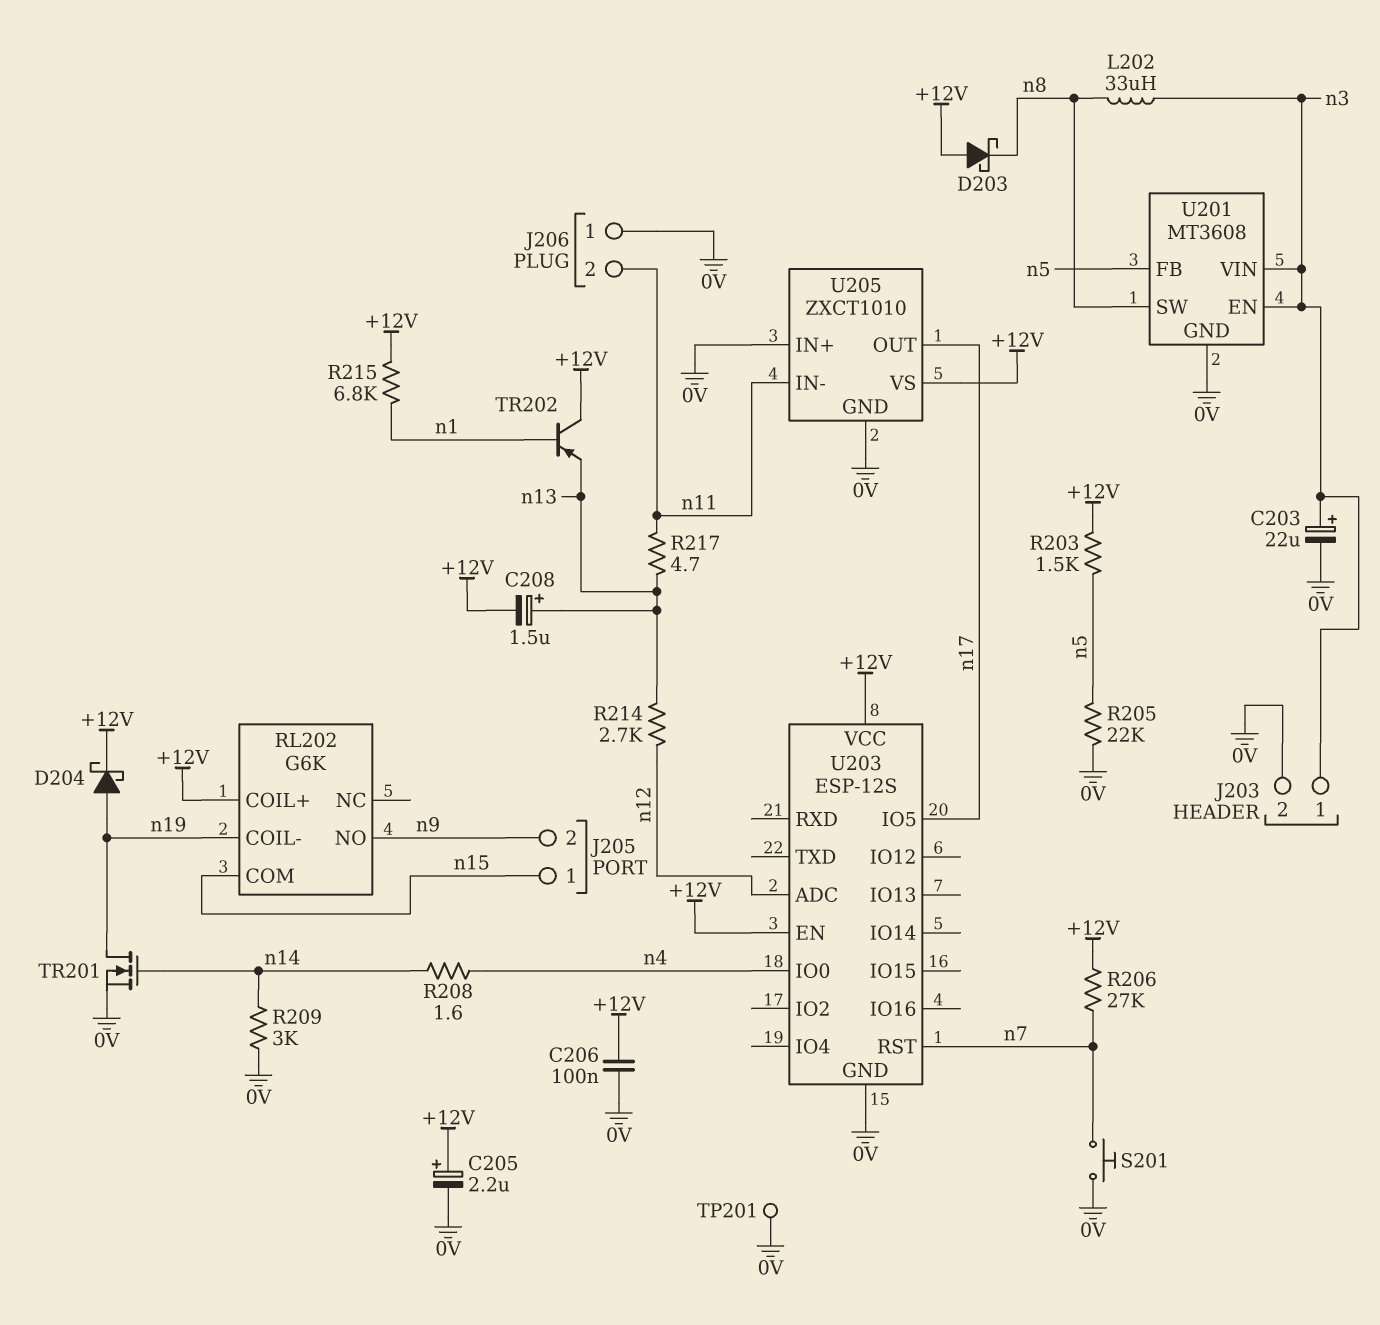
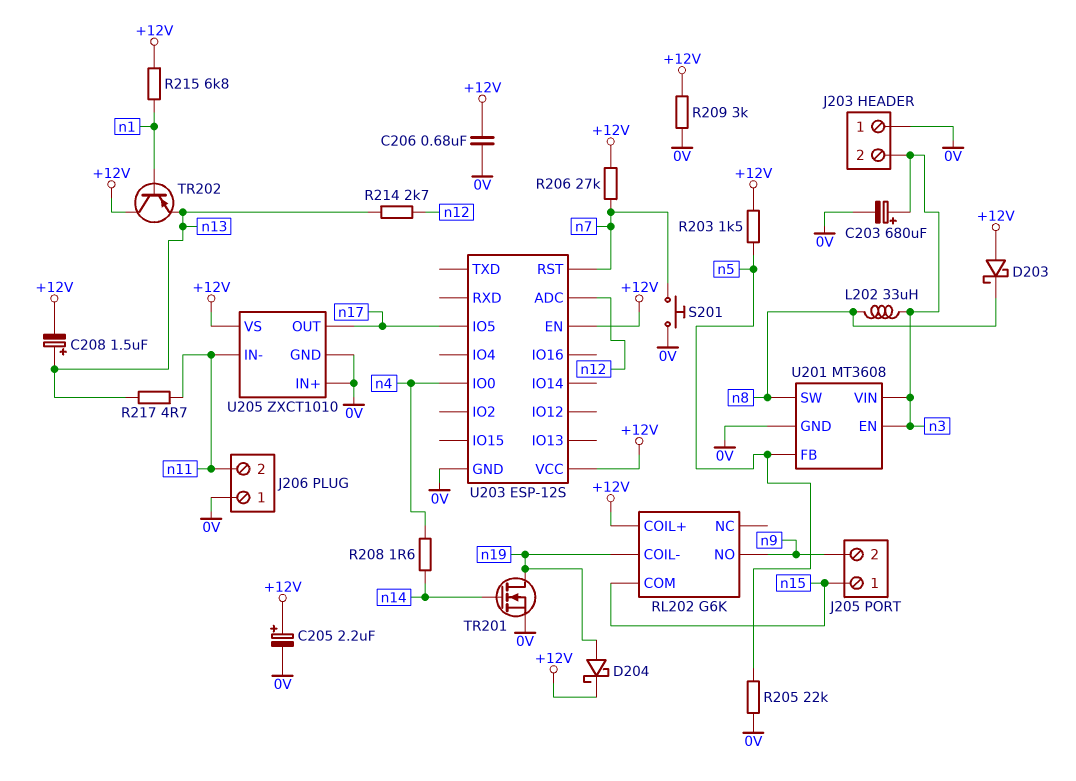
C203: 22uF (plus n3, minus 0V) -> 680uF (plus n3, minus 0V)
C206: 100nF (+12V, 0V) -> 680nF (+12V, 0V)
J203 pin 1: n3 -> 0V
J203 pin 2: 0V -> n3
R209: 3k (0V, n14) -> 3k (+12V, 0V)
TP201: test point (0V) -> none

